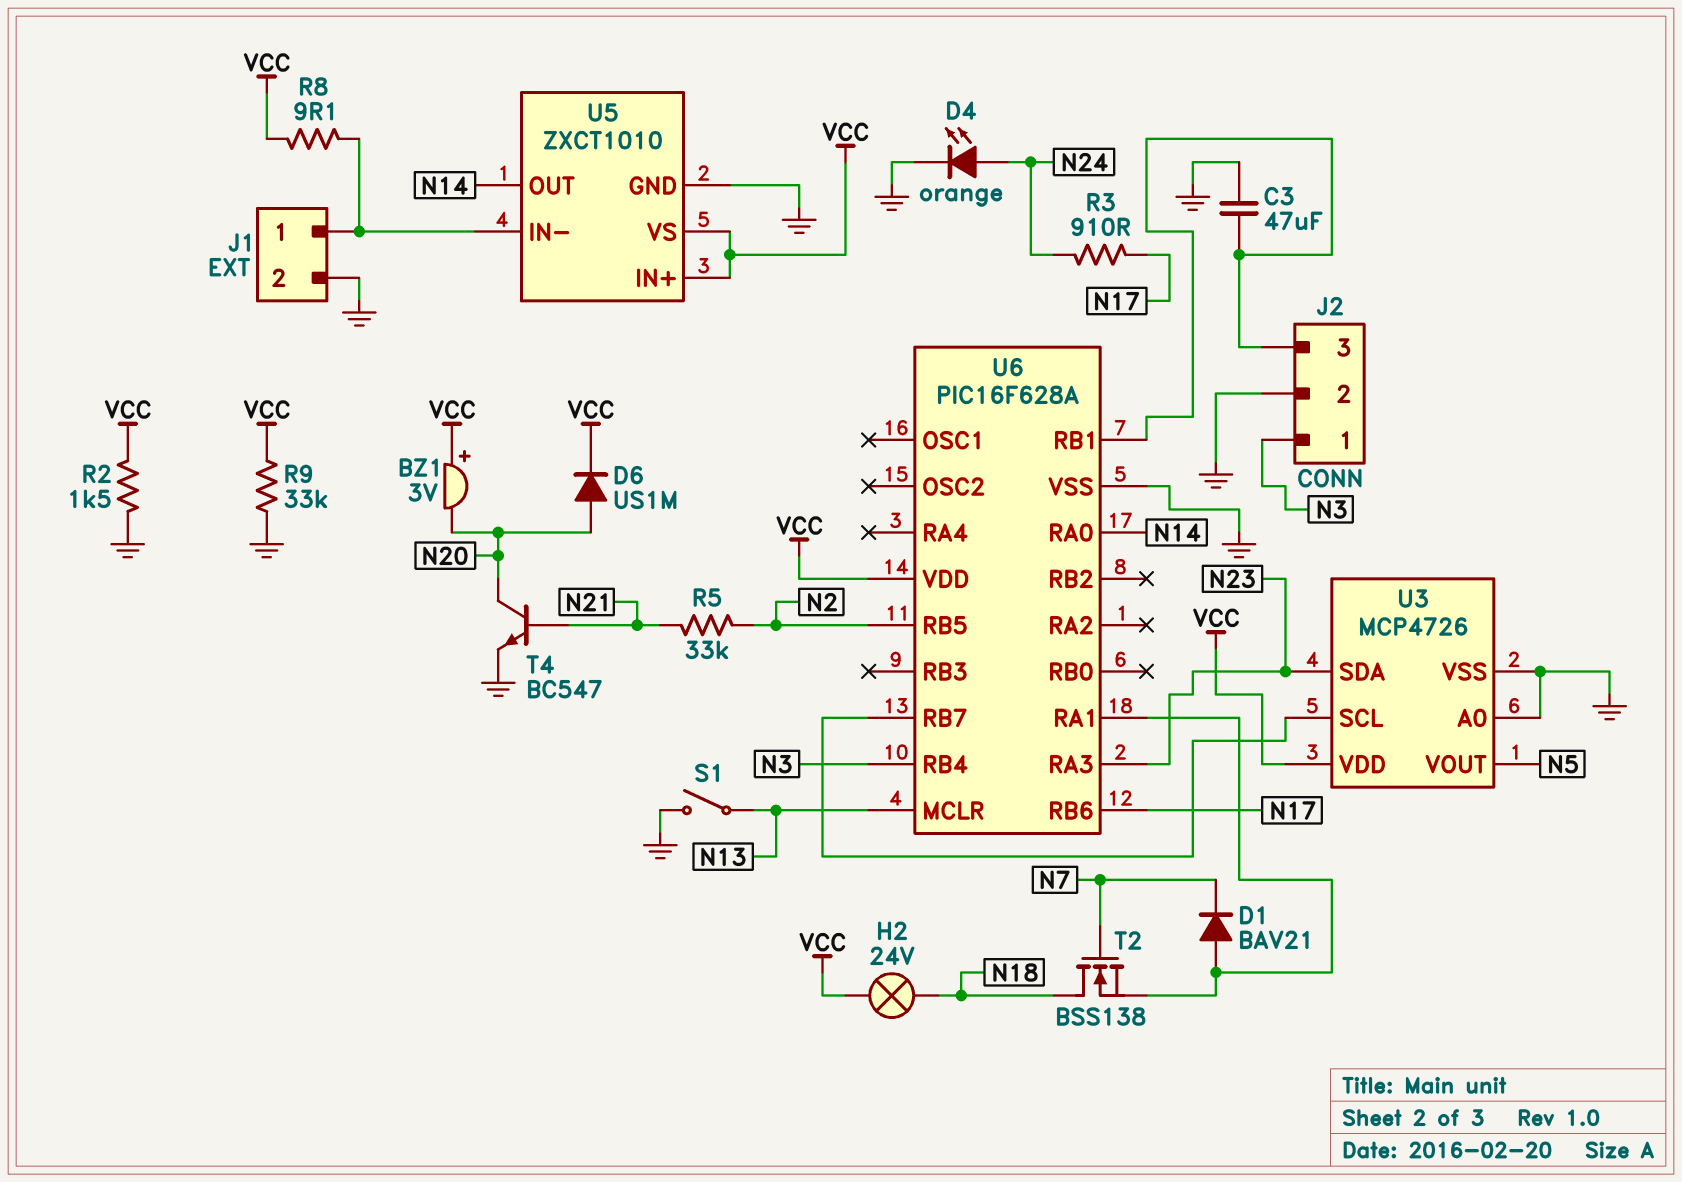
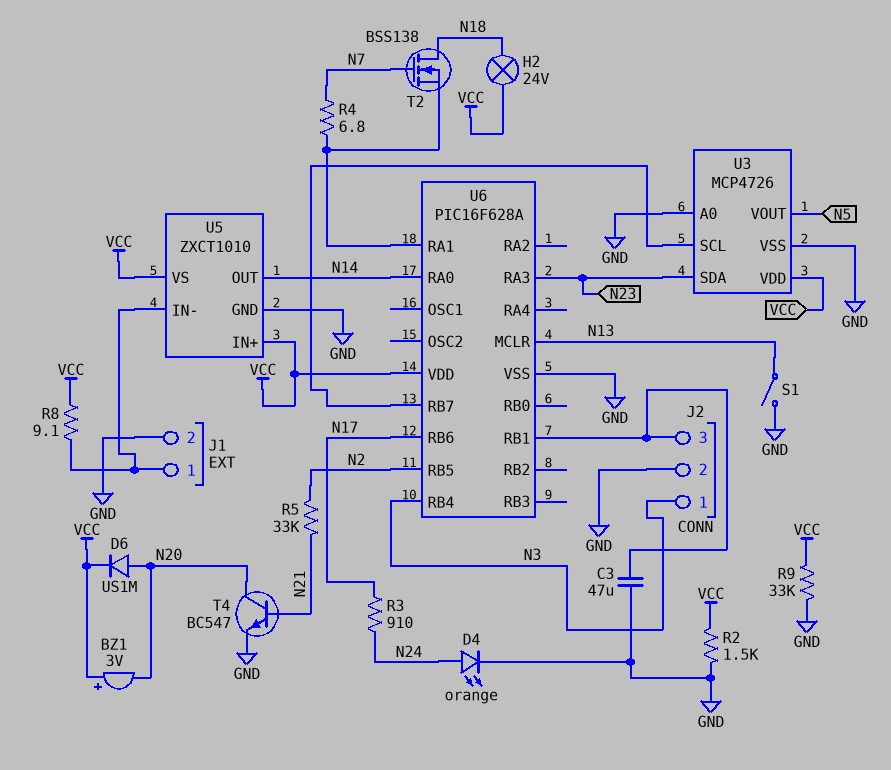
D1: diode BAV21 (A U6/RA1, K N7) -> none
R4: none -> 6.8 (N7, U6/RA1)

